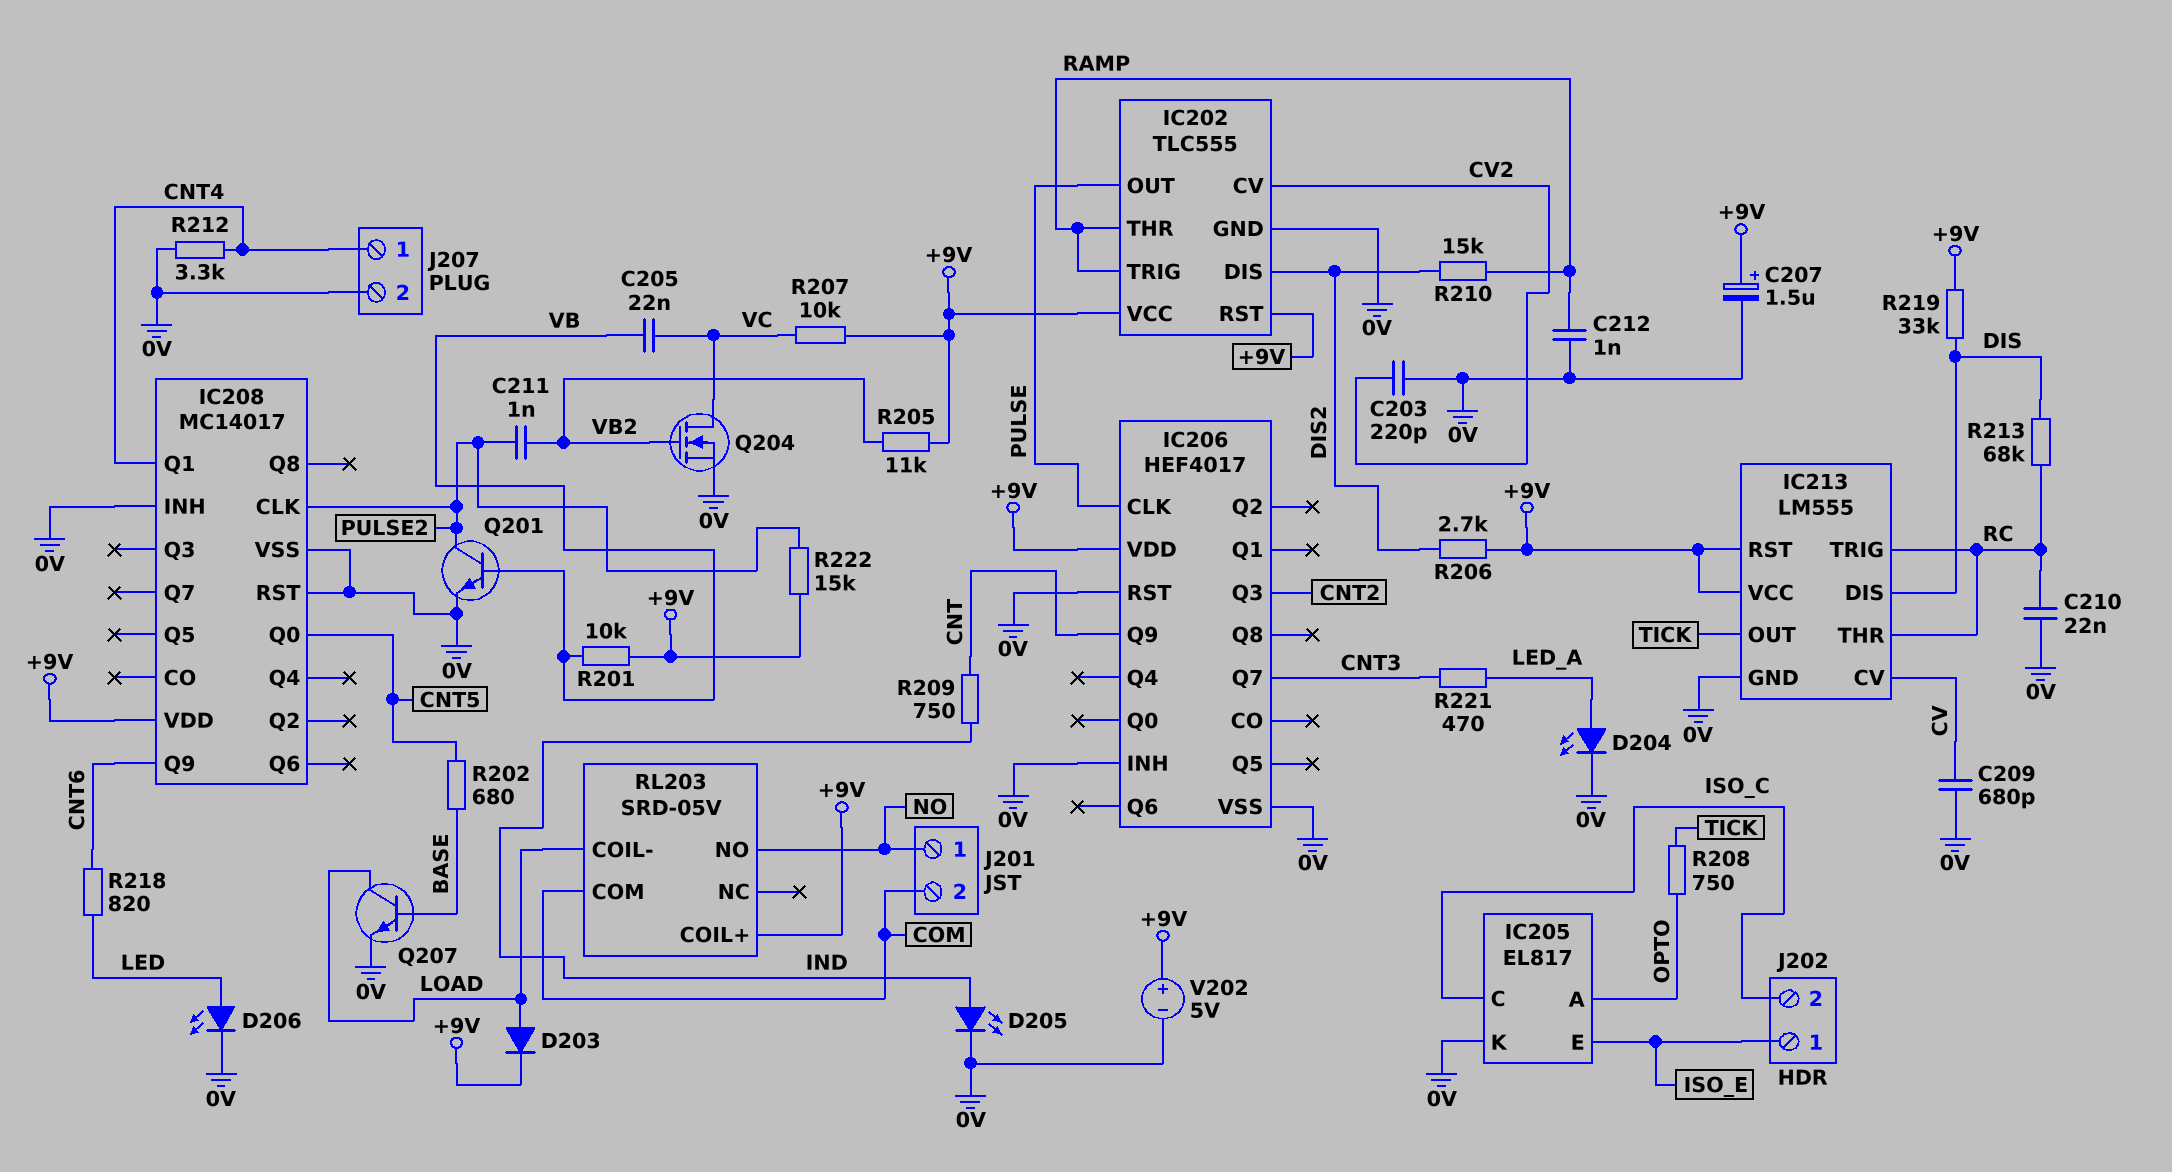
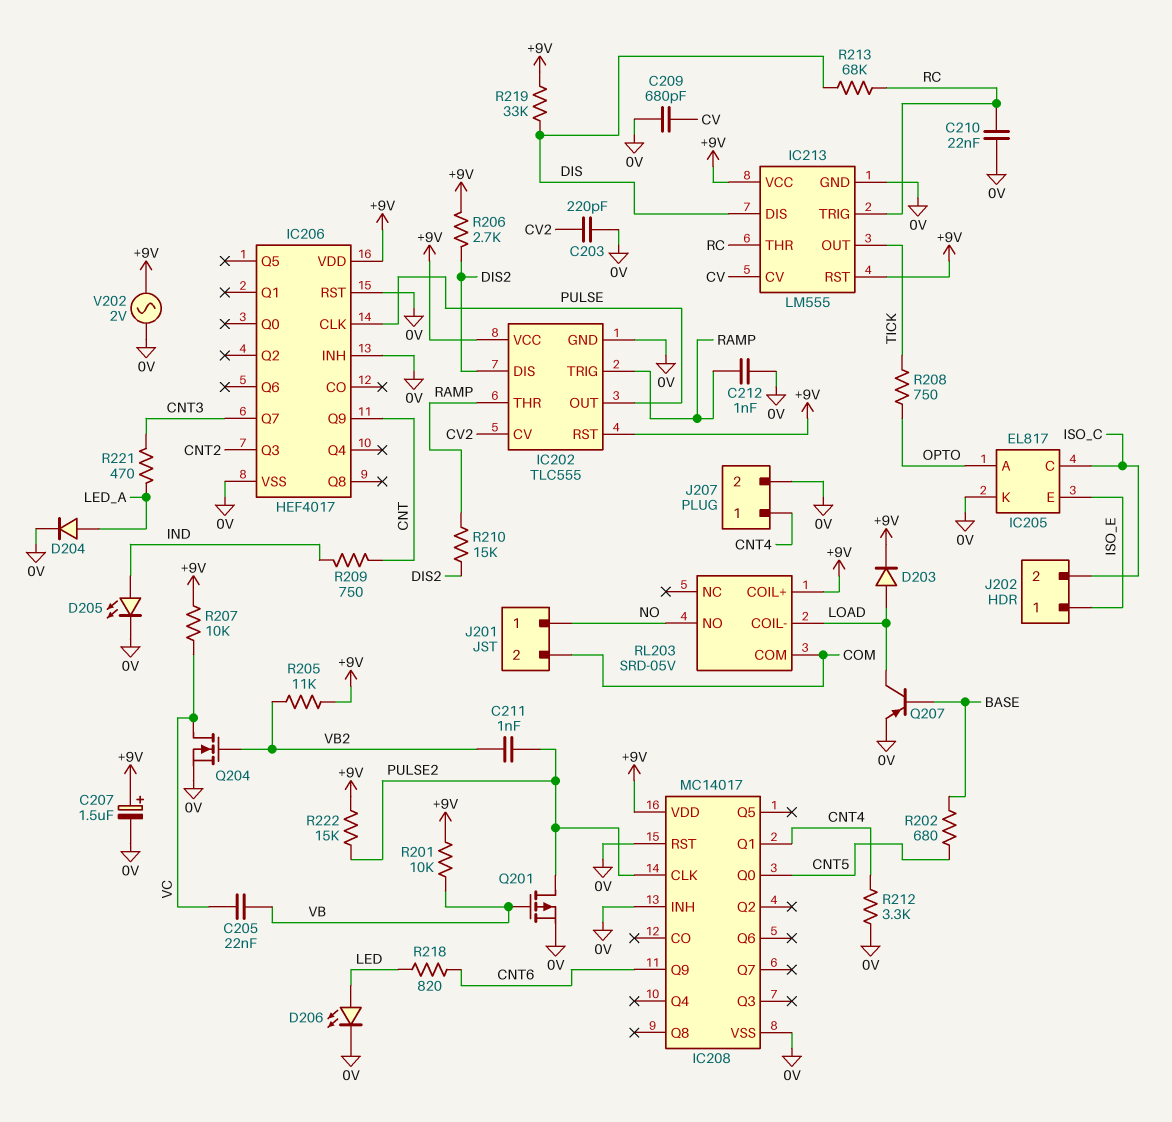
D204: LED (A LED_A, K 0V) -> diode (A LED_A, K 0V)
Q201: NPN (B VB, C PULSE2, E 0V) -> PMOS (G VB, D PULSE2, S 0V)
Q207: NPN (B BASE, C LOAD, E 0V) -> PNP (B BASE, C LOAD, E 0V)
V202: 5V (plus +9V, minus 0V) -> AC 2V (+9V, 0V)

